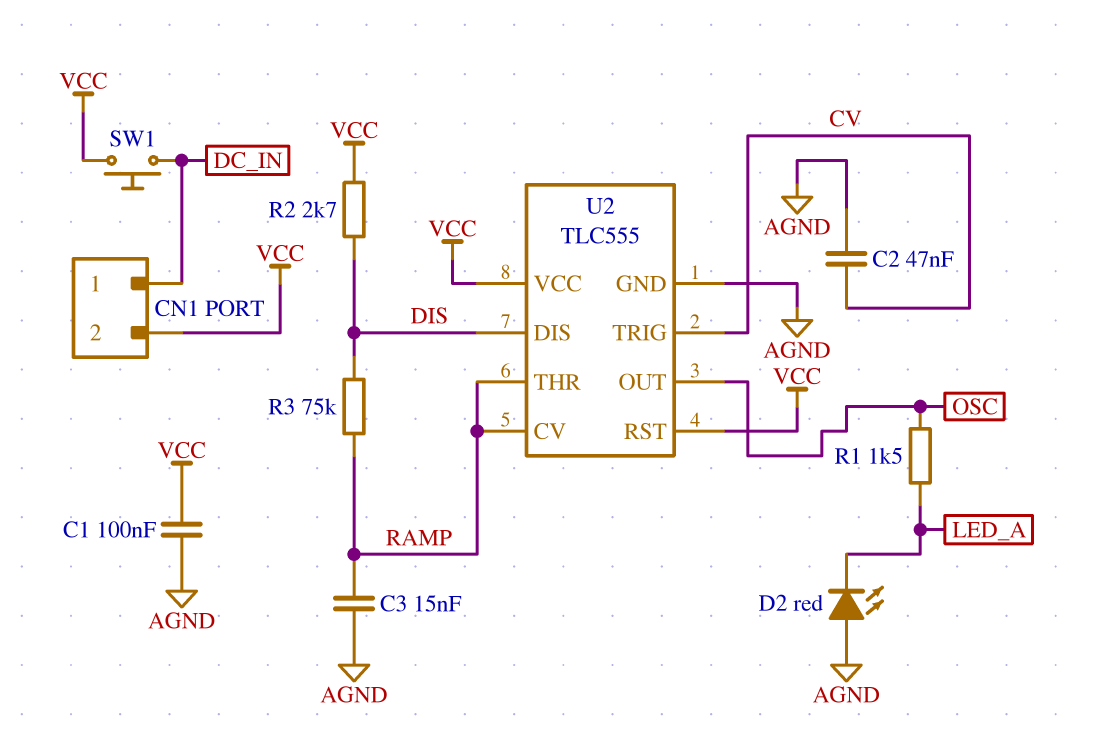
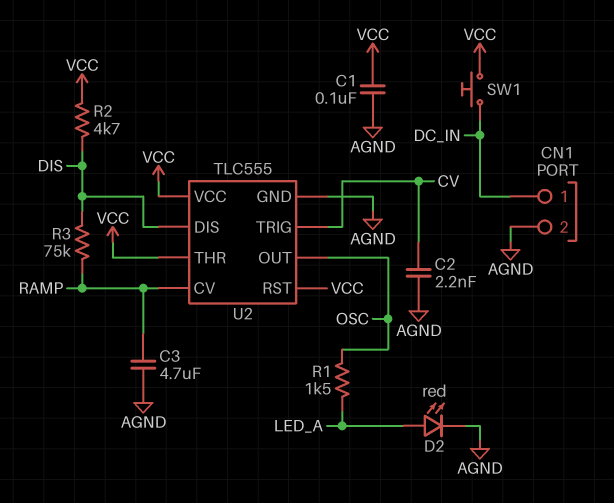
C2: 47nF (AGND, CV) -> 2.2nF (AGND, CV)
C3: 15nF (AGND, RAMP) -> 4.7uF (AGND, RAMP)
CN1 pin 2: VCC -> AGND
D2: LED red (A AGND, K LED_A) -> LED red (A LED_A, K AGND)
R2: 2.7k (DIS, VCC) -> 4.7k (DIS, VCC)
U2 pin THR: RAMP -> VCC

